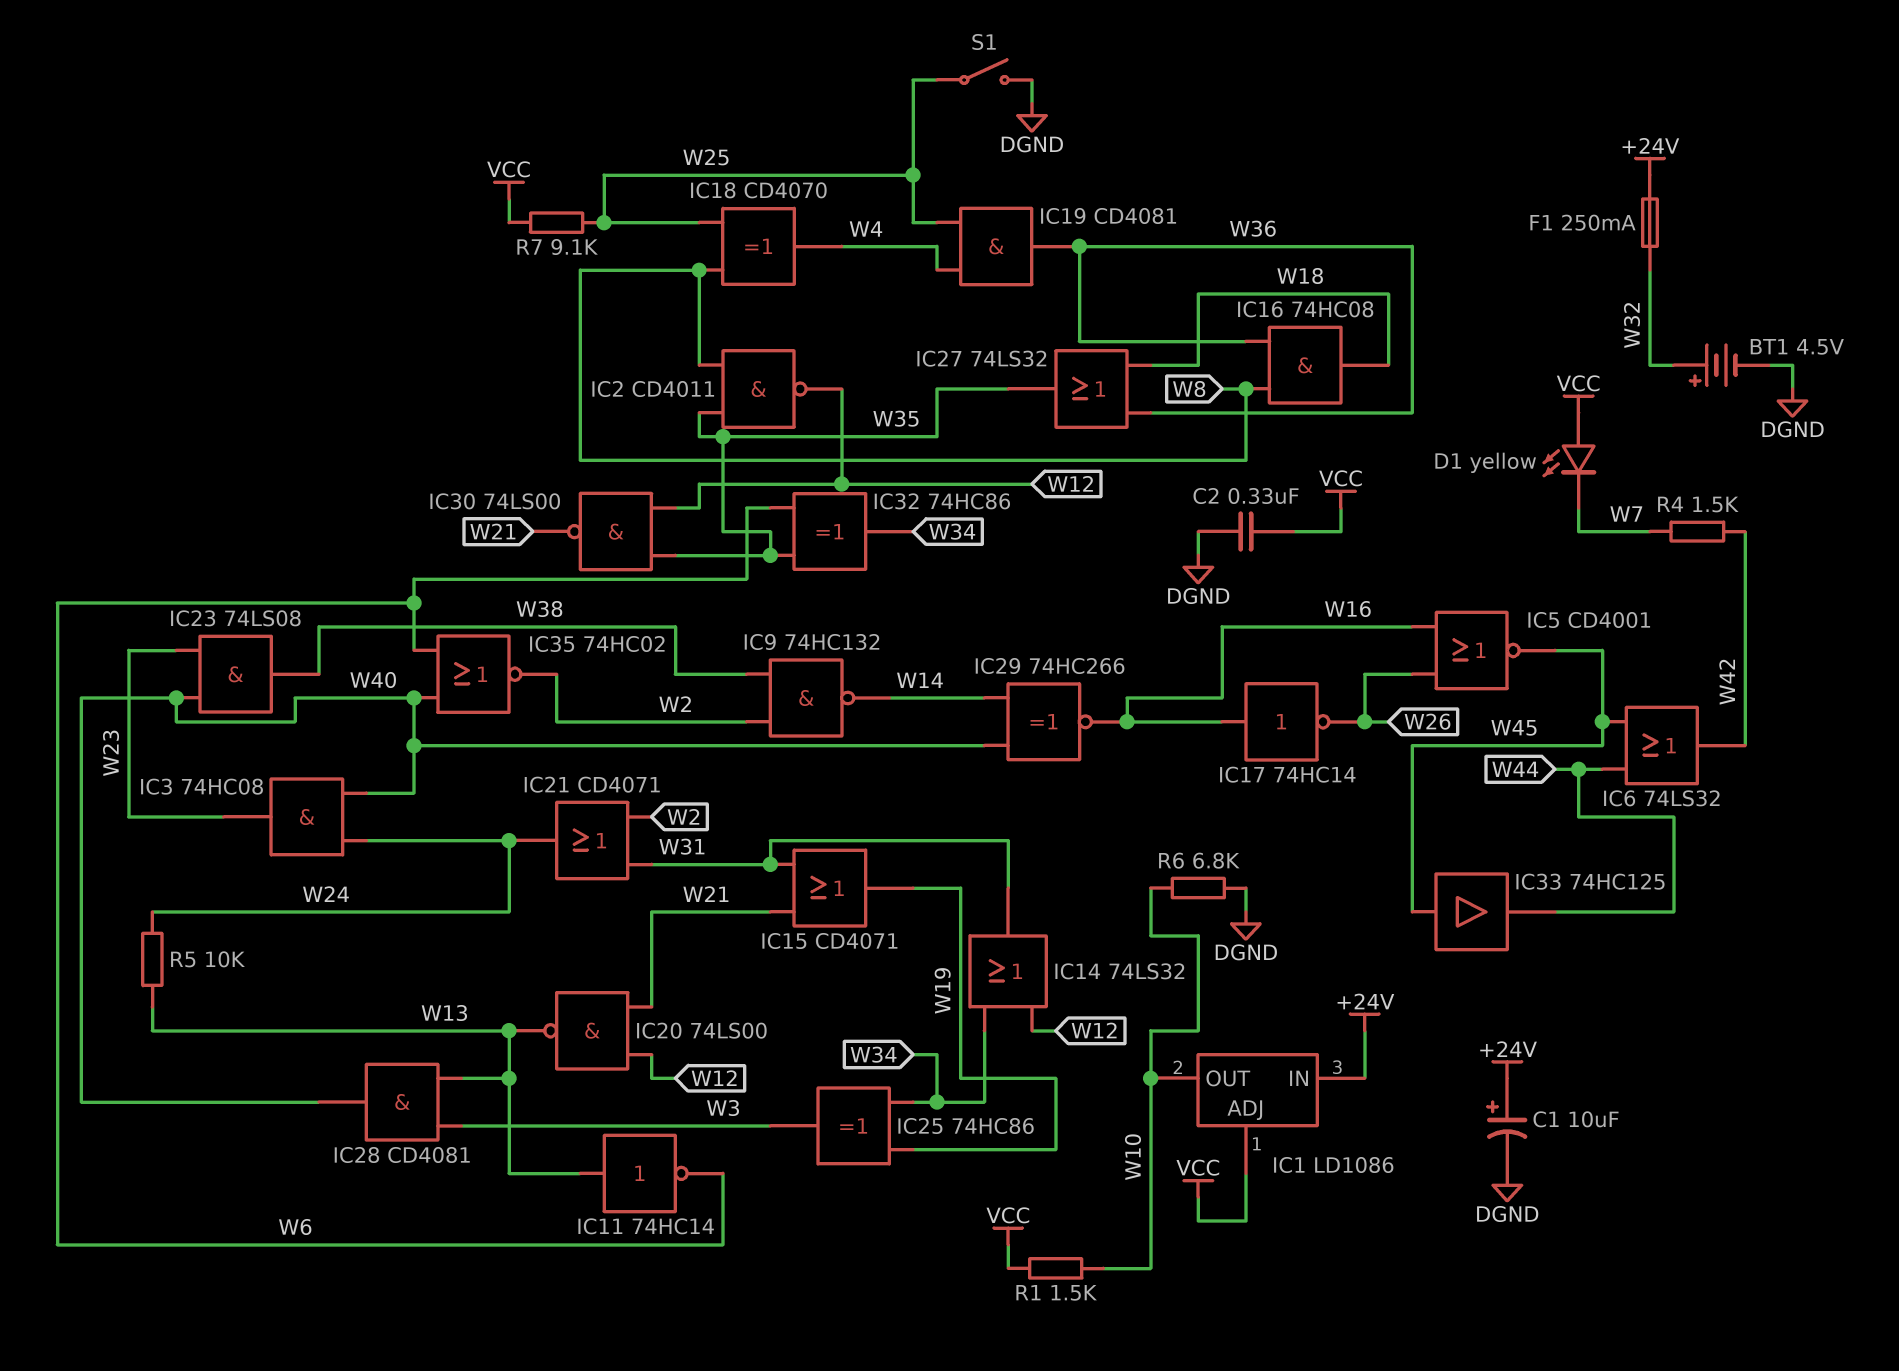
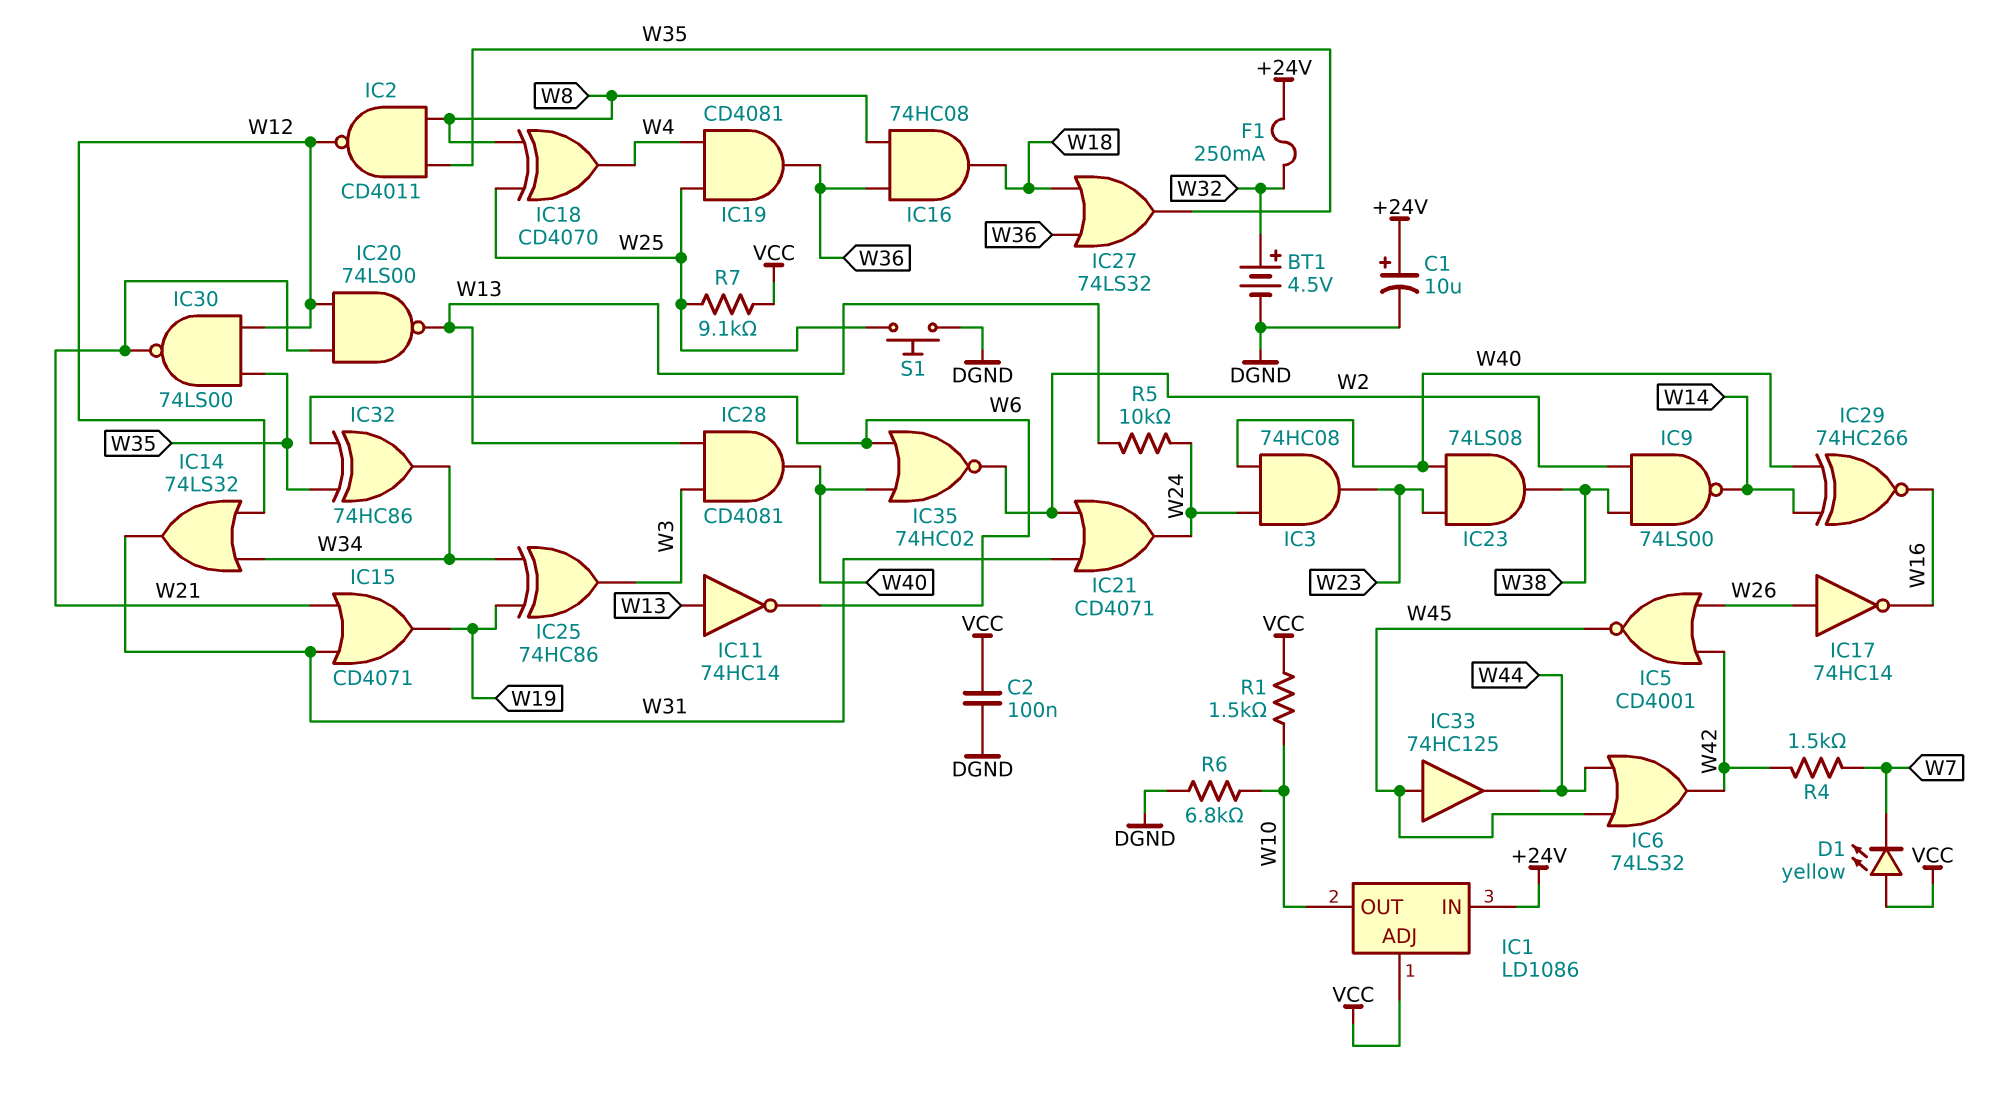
C2: 330nF (DGND, VCC) -> 100nF (DGND, VCC)
IC5: NOR CD4001 (in W16, in W26, out W45) -> NOR CD4001 (in W26, in W42, out W45)
IC9: NAND 74HC132 (in W2, in W38, out W14) -> NAND 74LS00 (in W2, in W38, out W14)
IC17: NOT 74HC14 (in W16, out W26) -> NOT 74HC14 (in W26, out W16)
S1: switch (DGND, W25) -> button (DGND, W25)

